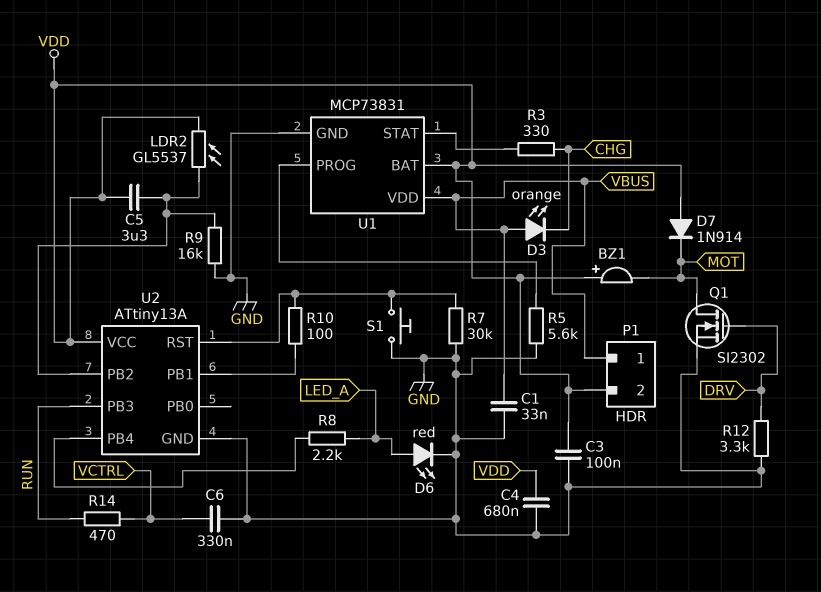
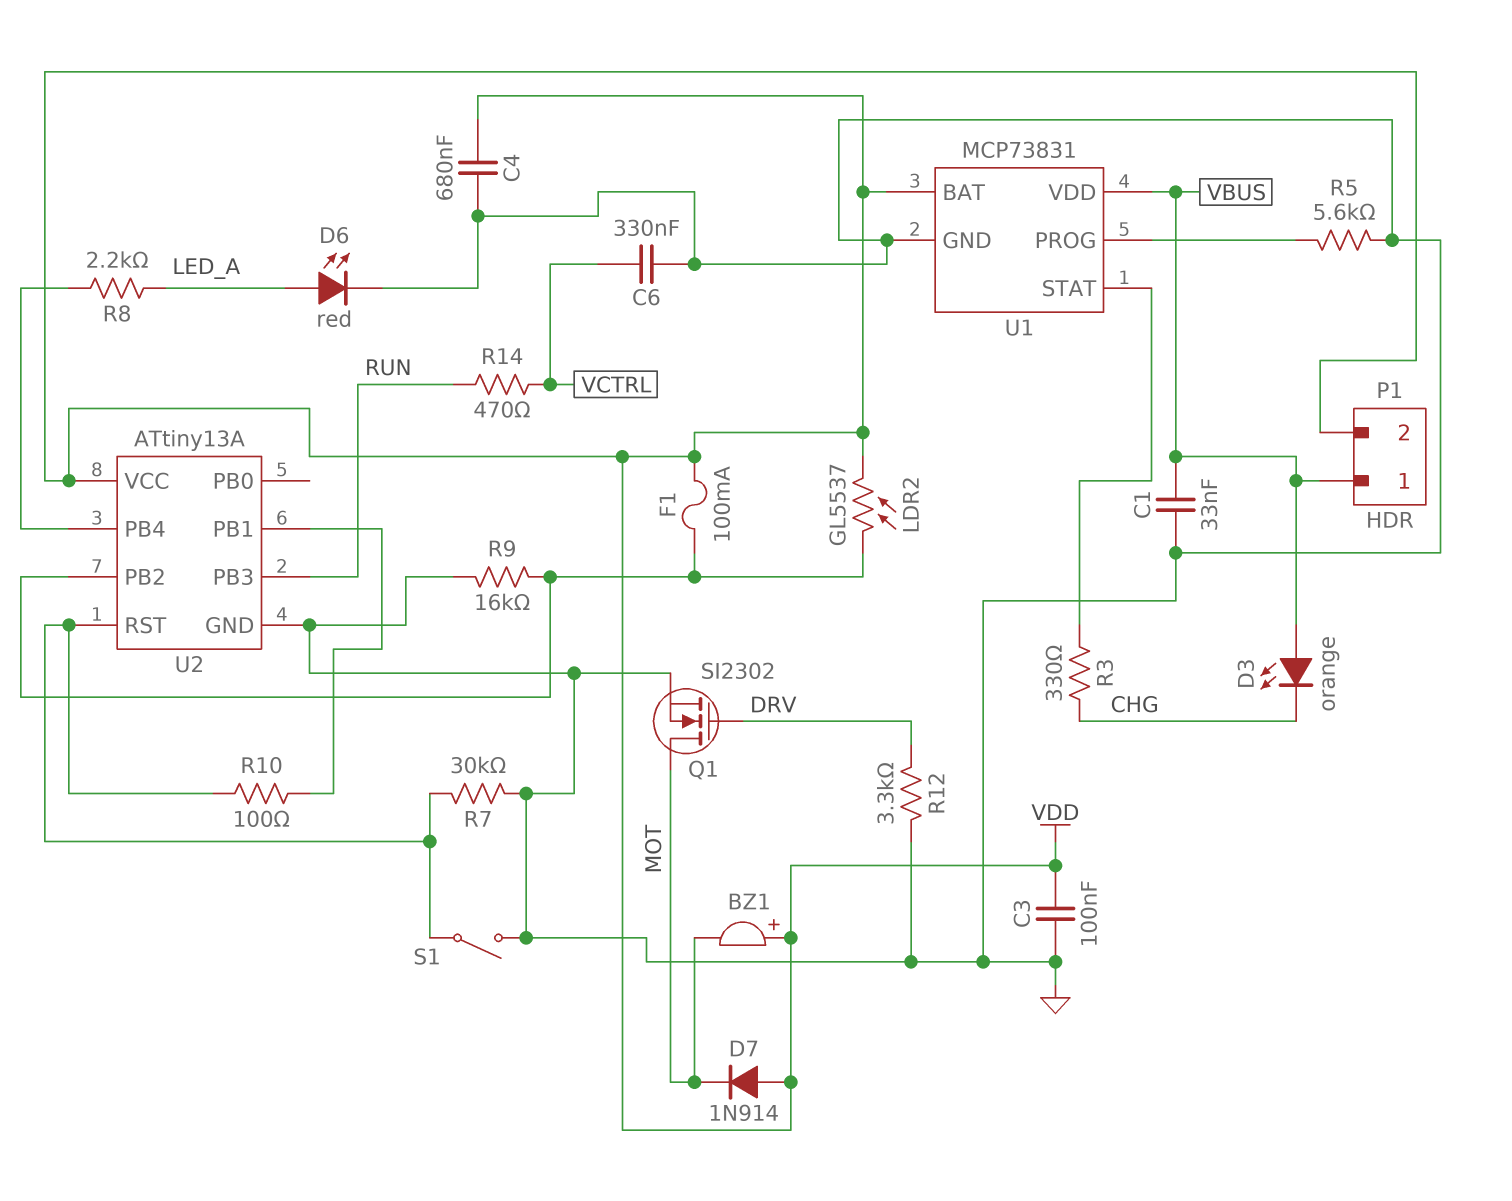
C5: 3.3uF (U2/PB2, VDD) -> none
F1: none -> 100mA (U2/PB2, VDD)
S1: button (GND, U2/RST) -> switch (GND, U2/RST)

